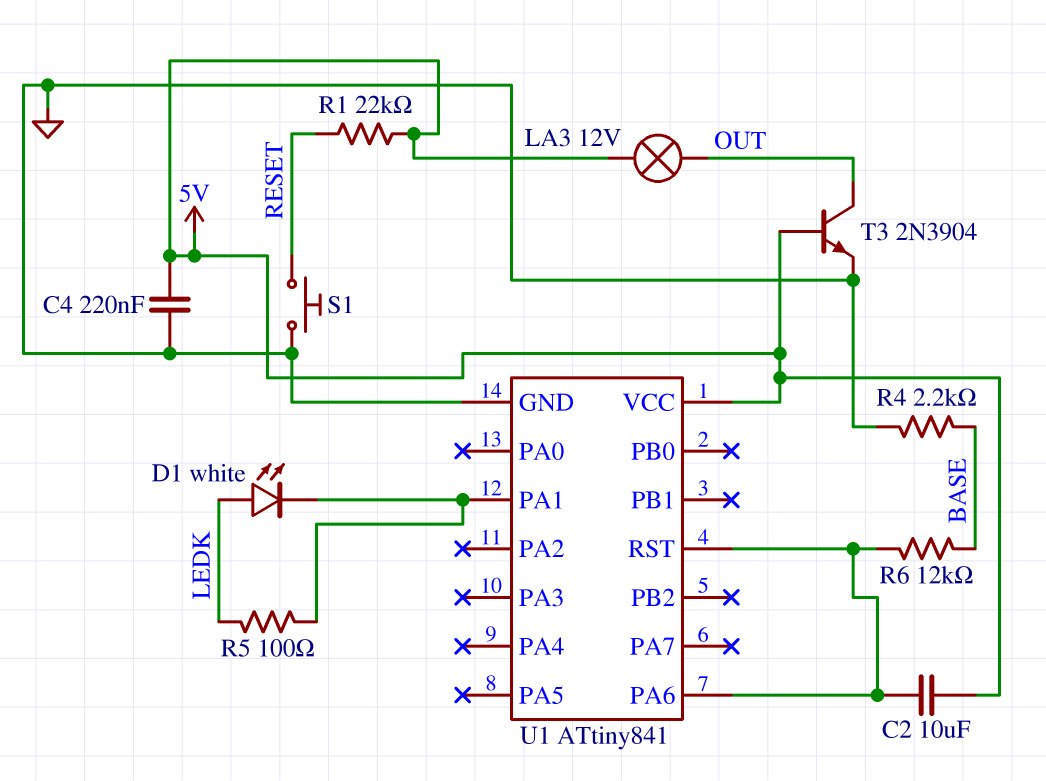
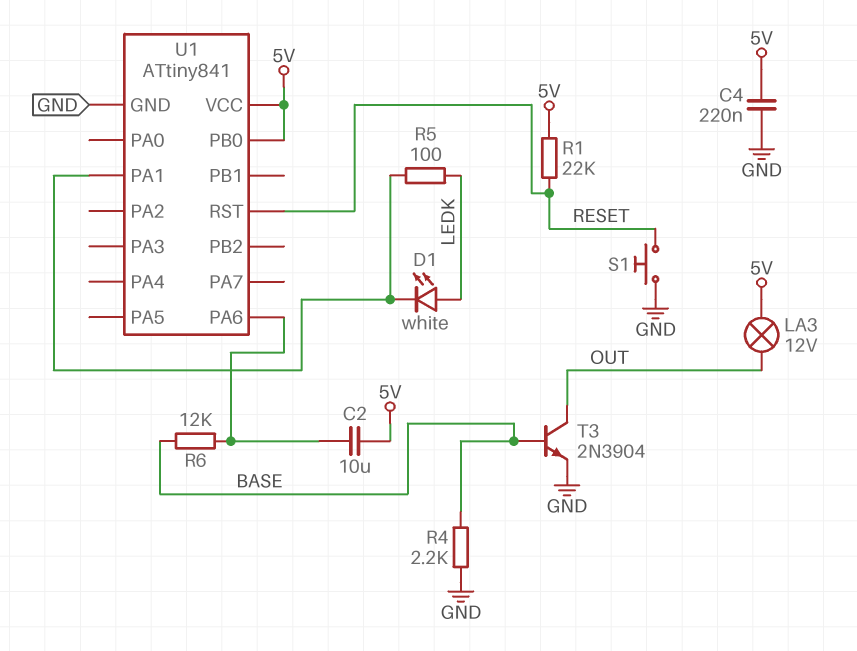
T3: NPN 2N3904 (B 5V, C OUT, E GND) -> NPN 2N3904 (B BASE, C OUT, E GND)
U1 pin PB0: none -> 5V
U1 pin RST: U1/PA6 -> RESET

